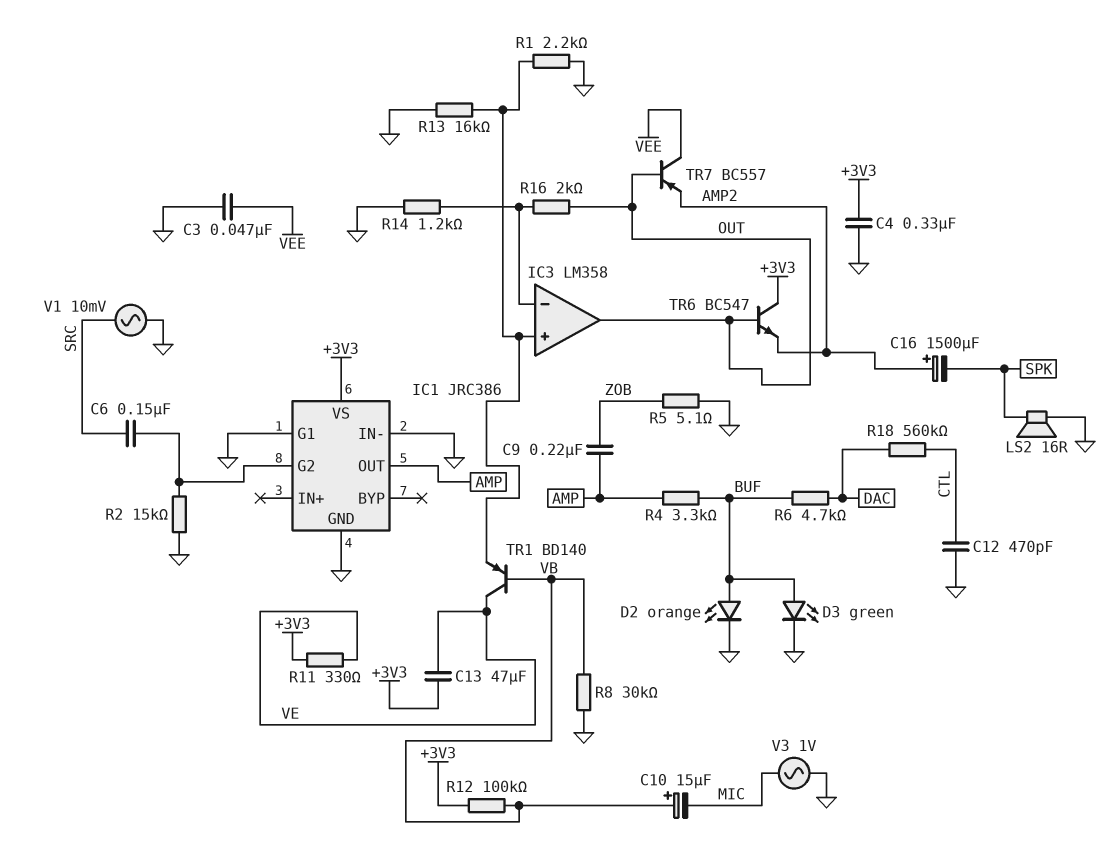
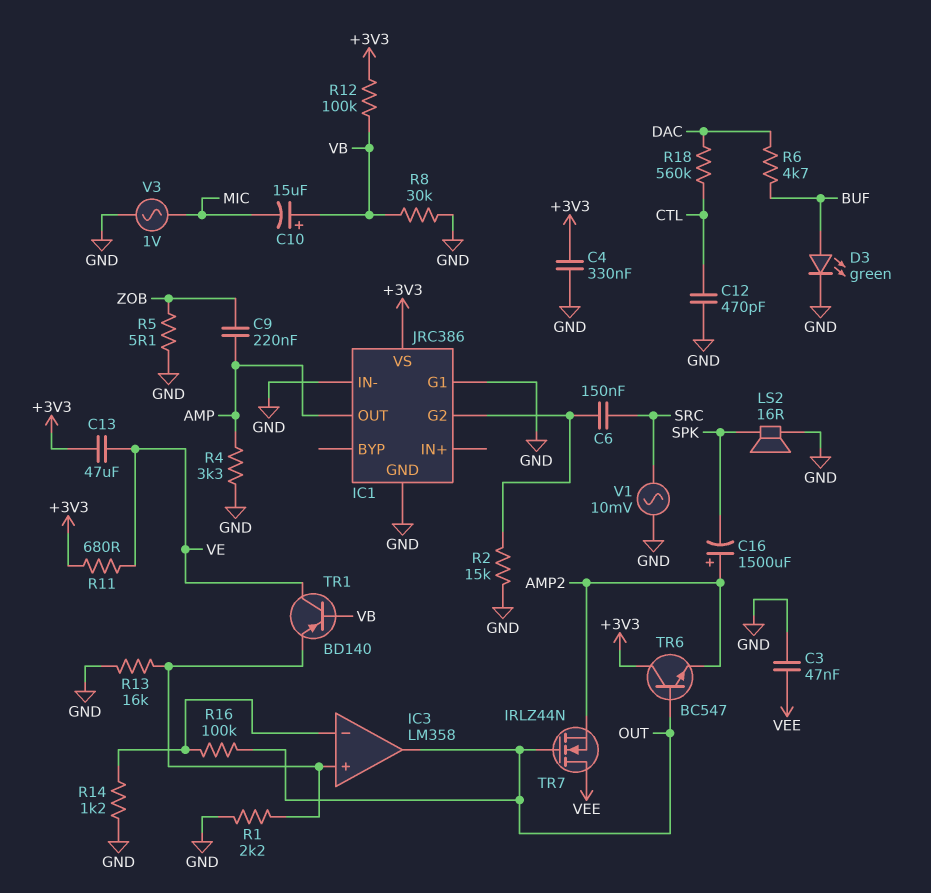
D2: LED orange (A BUF, K GND) -> none
R4: 3.3k (AMP, BUF) -> 3.3k (AMP, GND)
R11: 330 (+3V3, VE) -> 680 (+3V3, VE)
R16: 2k (IC3/in-, OUT) -> 100k (IC3/in-, OUT)
TR7: PNP BC557 (B OUT, C VEE, E AMP2) -> NMOS IRLZ44N (G OUT, D VEE, S AMP2)

